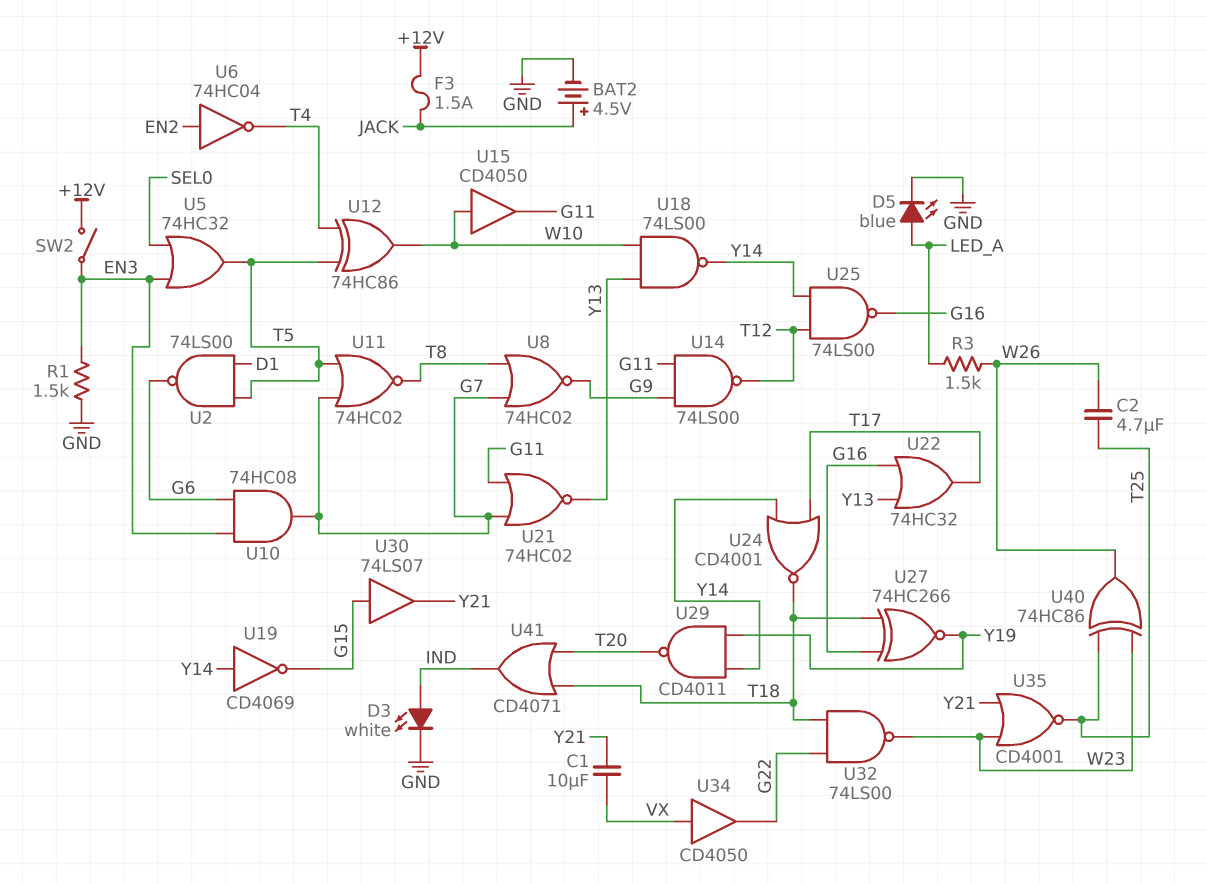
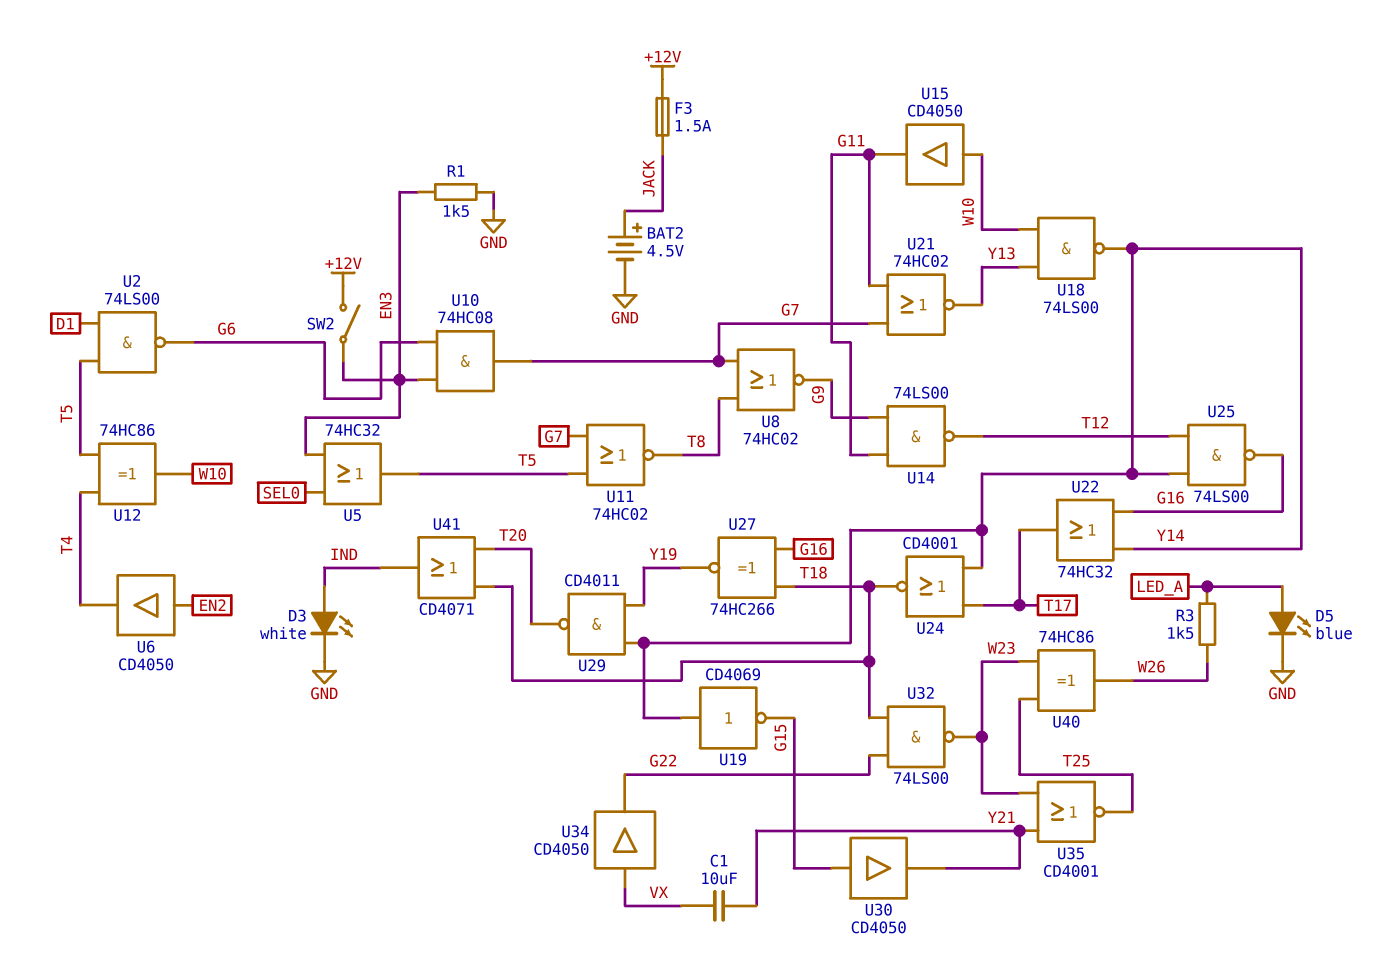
C2: 4.7uF (T25, W26) -> none
U6: NOT 74HC04 (in EN2, out T4) -> buffer CD4050 (in EN2, out T4)
U22: OR 74HC32 (in G16, in Y13, out T17) -> OR 74HC32 (in G16, in Y14, out T17)
U30: buffer 74LS07 (in G15, out Y21) -> buffer CD4050 (in G15, out Y21)

